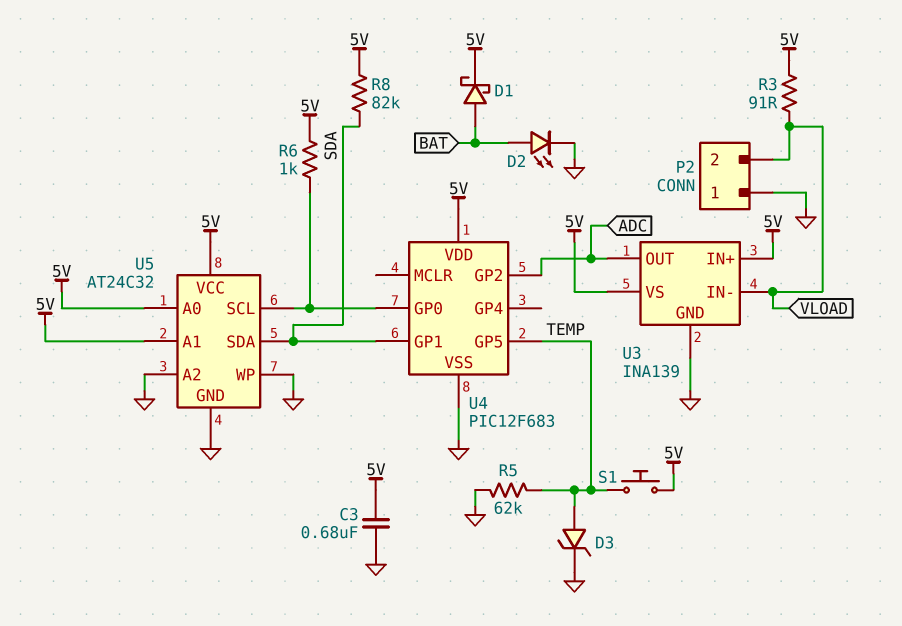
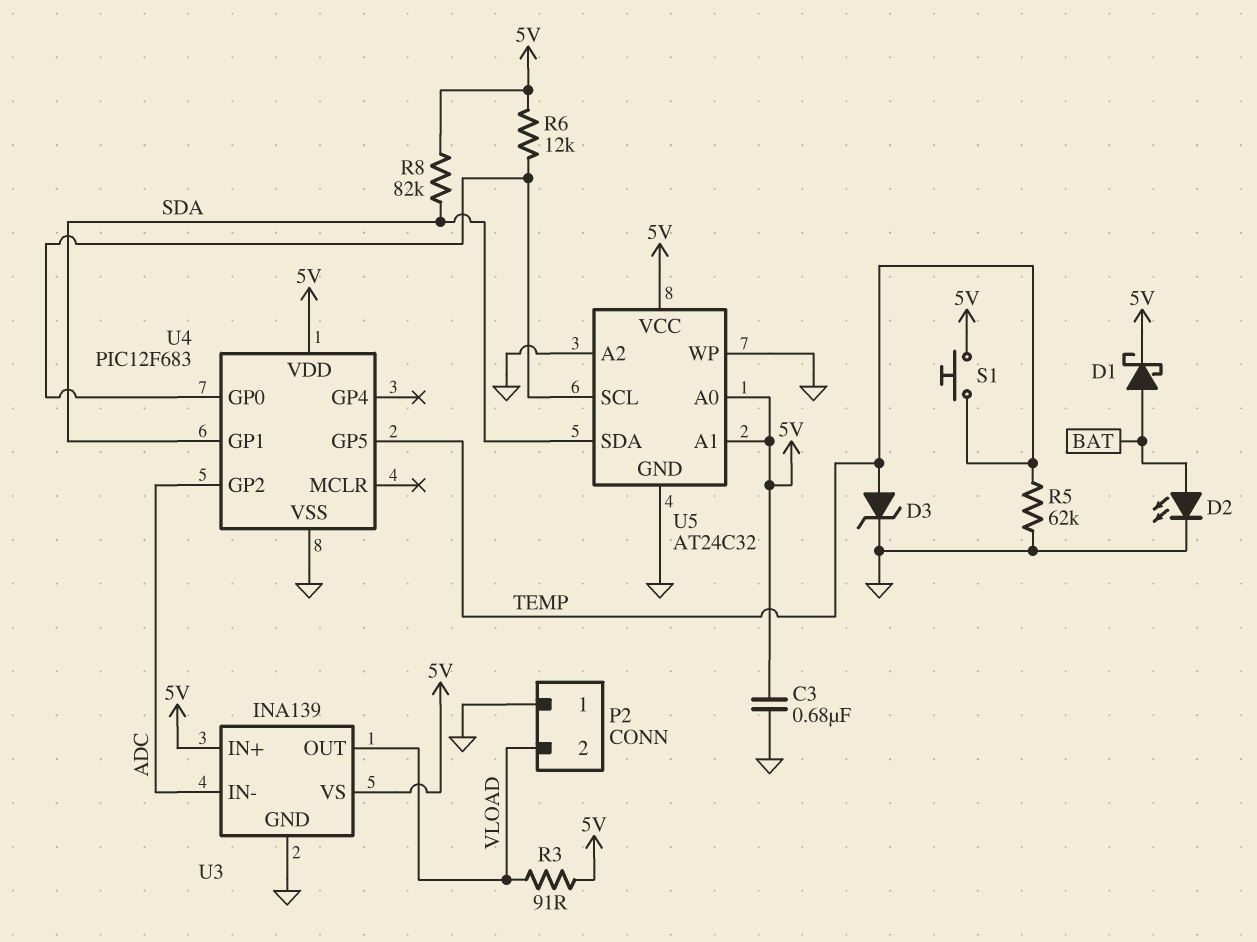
R6: 1k (5V, U4/GP0) -> 12k (5V, U4/GP0)
U3 pin IN-: VLOAD -> ADC
U3 pin OUT: ADC -> VLOAD

